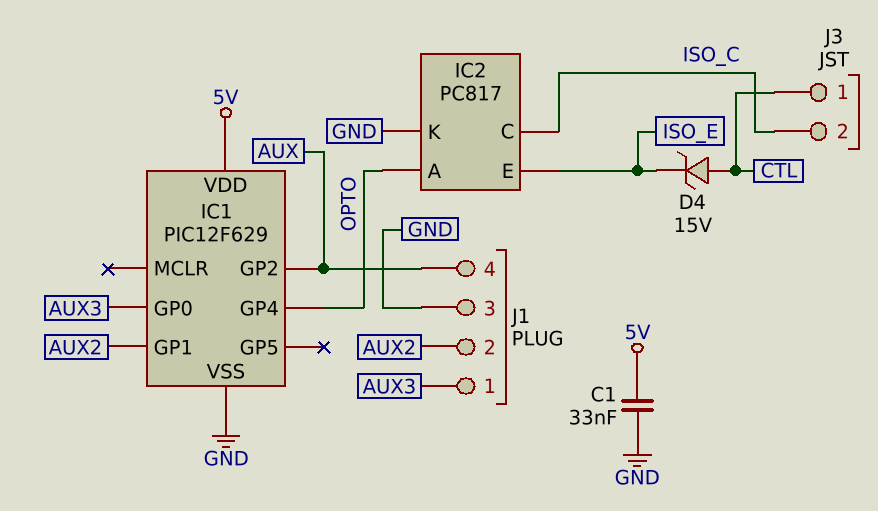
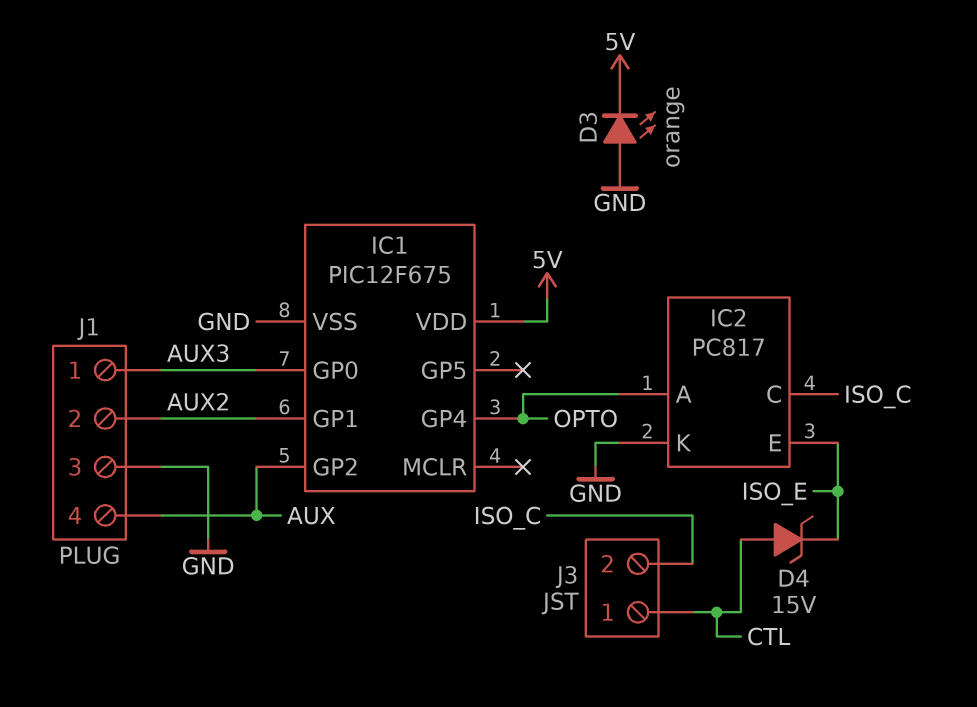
C1: 33nF (5V, GND) -> none
D3: none -> LED orange (A GND, K 5V)
IC1: PIC12F629 -> PIC12F675

